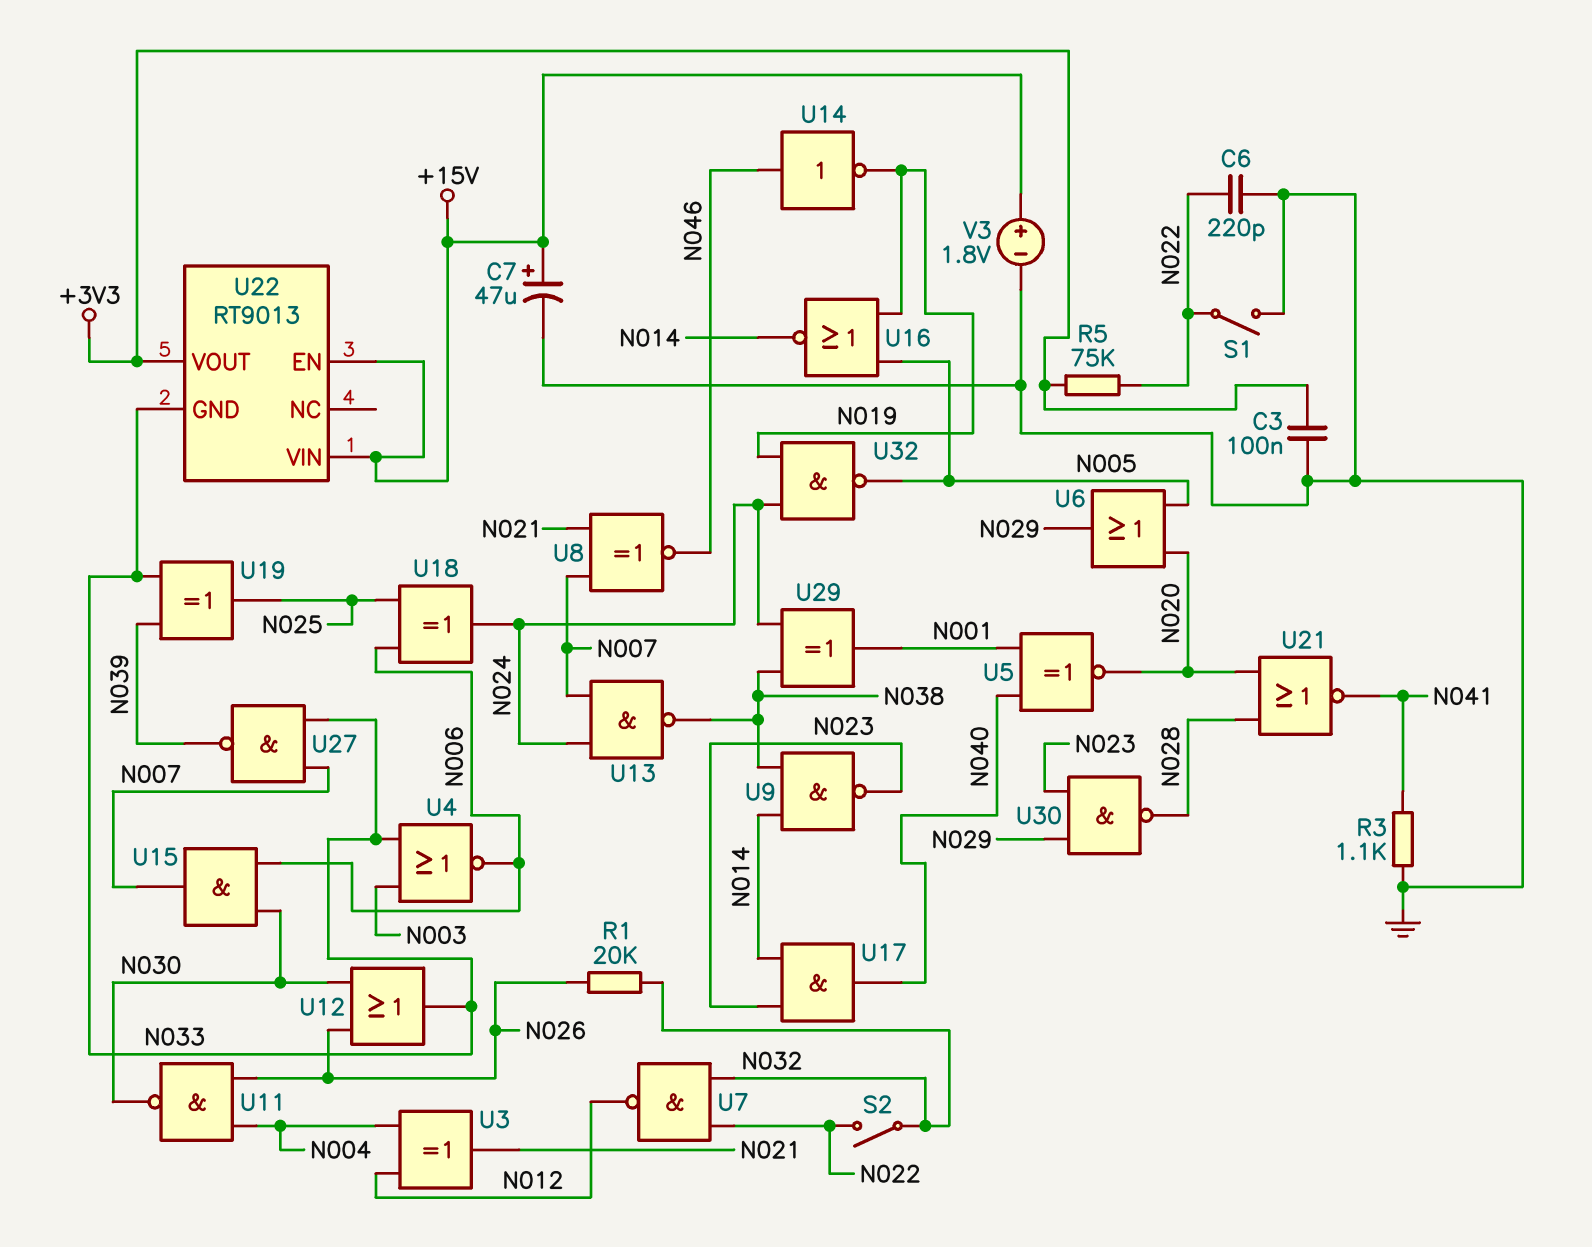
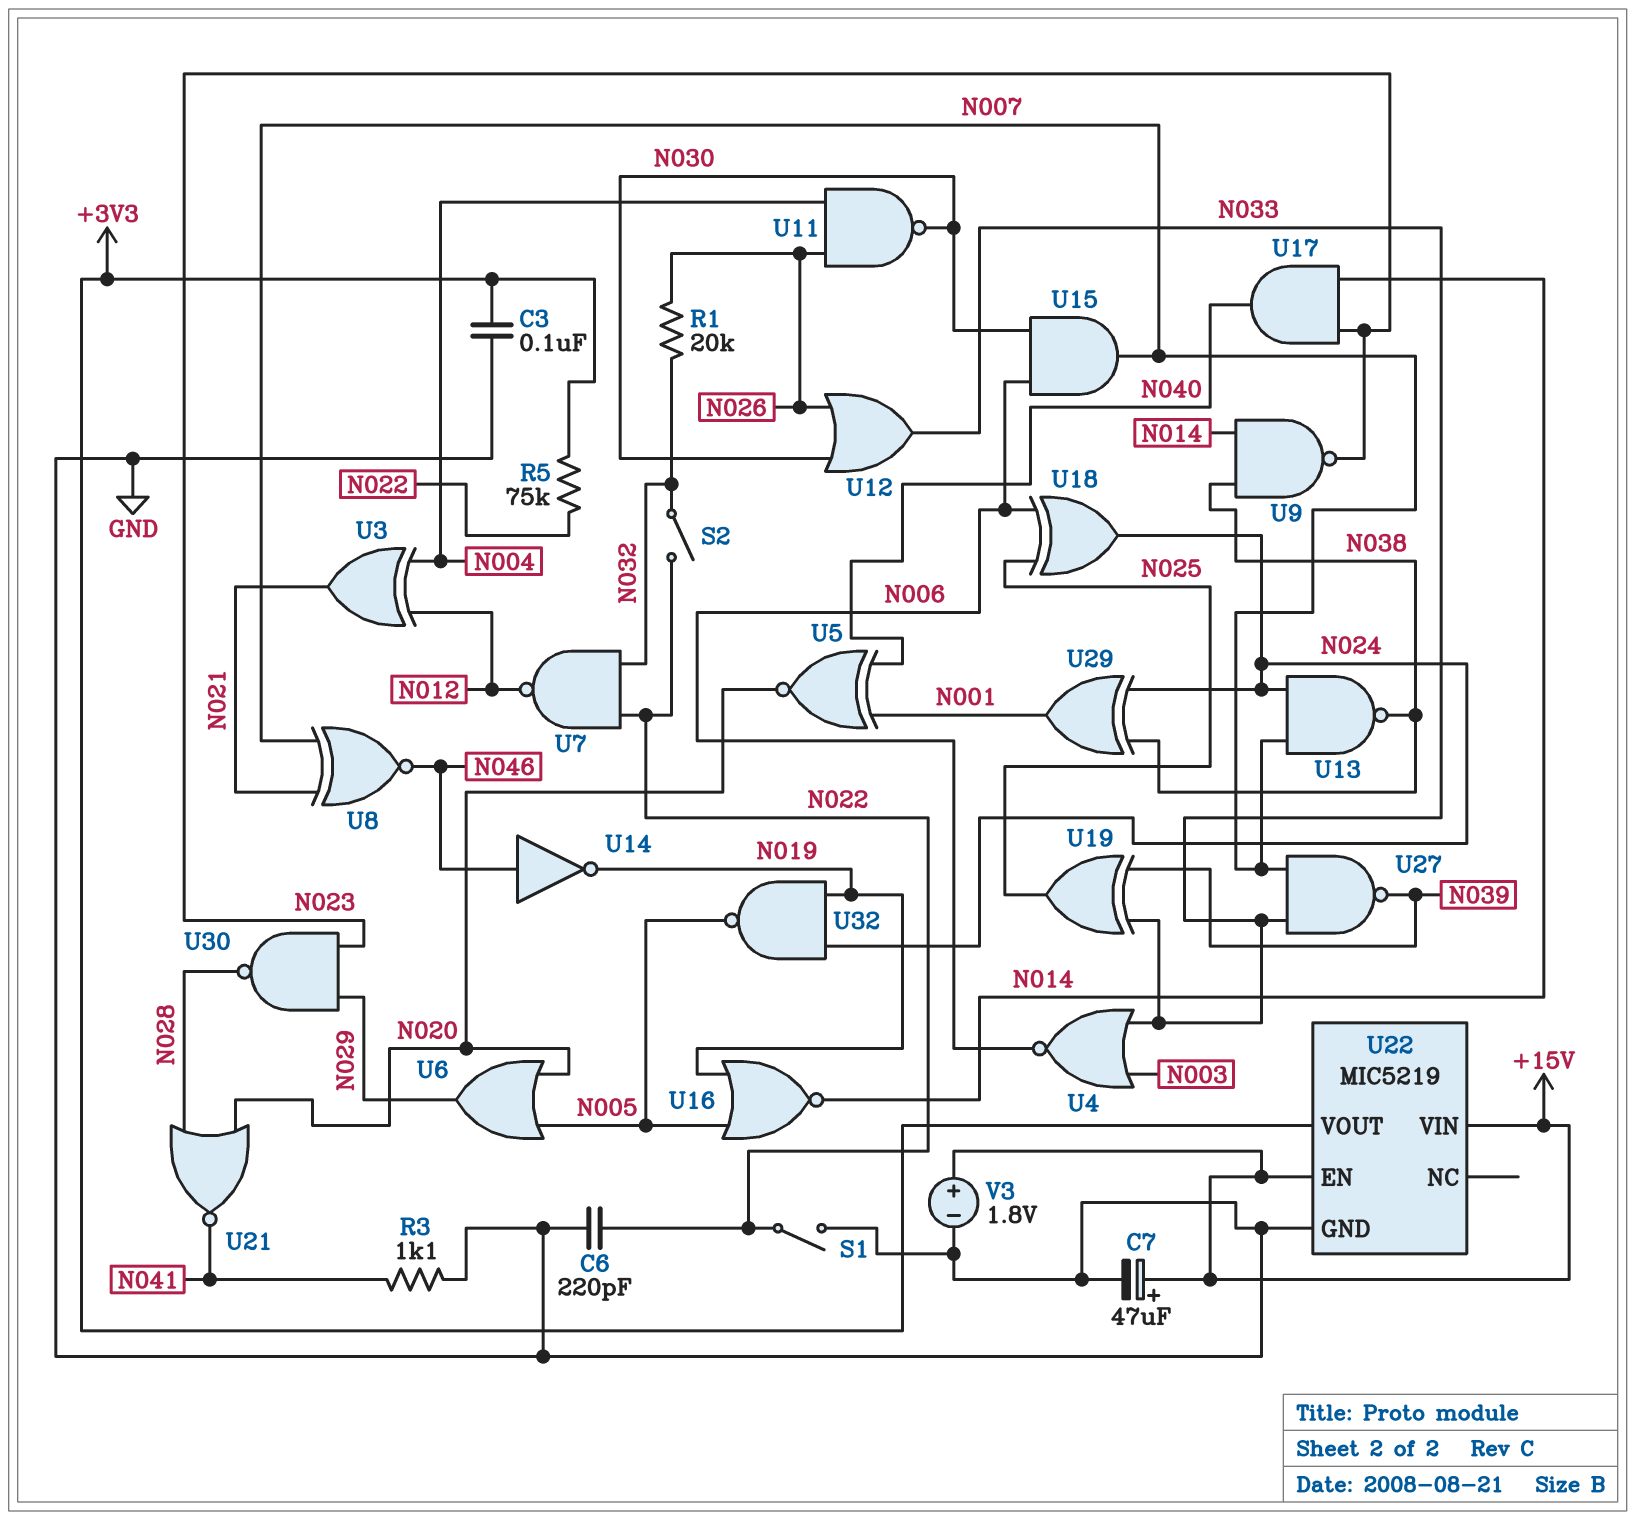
U22: RT9013 -> MIC5219
U22 pin GND: N033 -> GND

